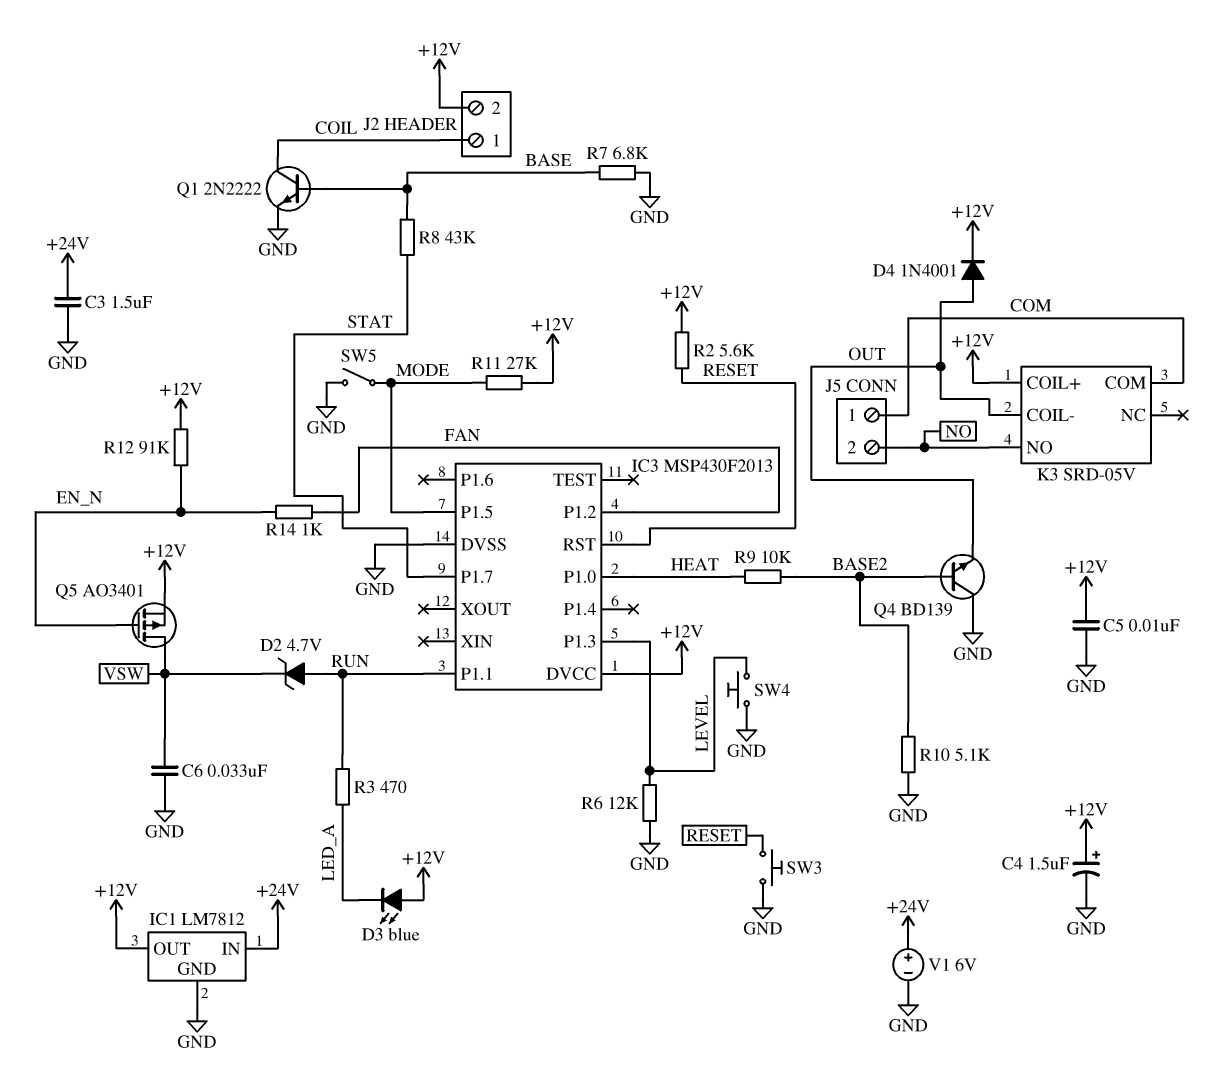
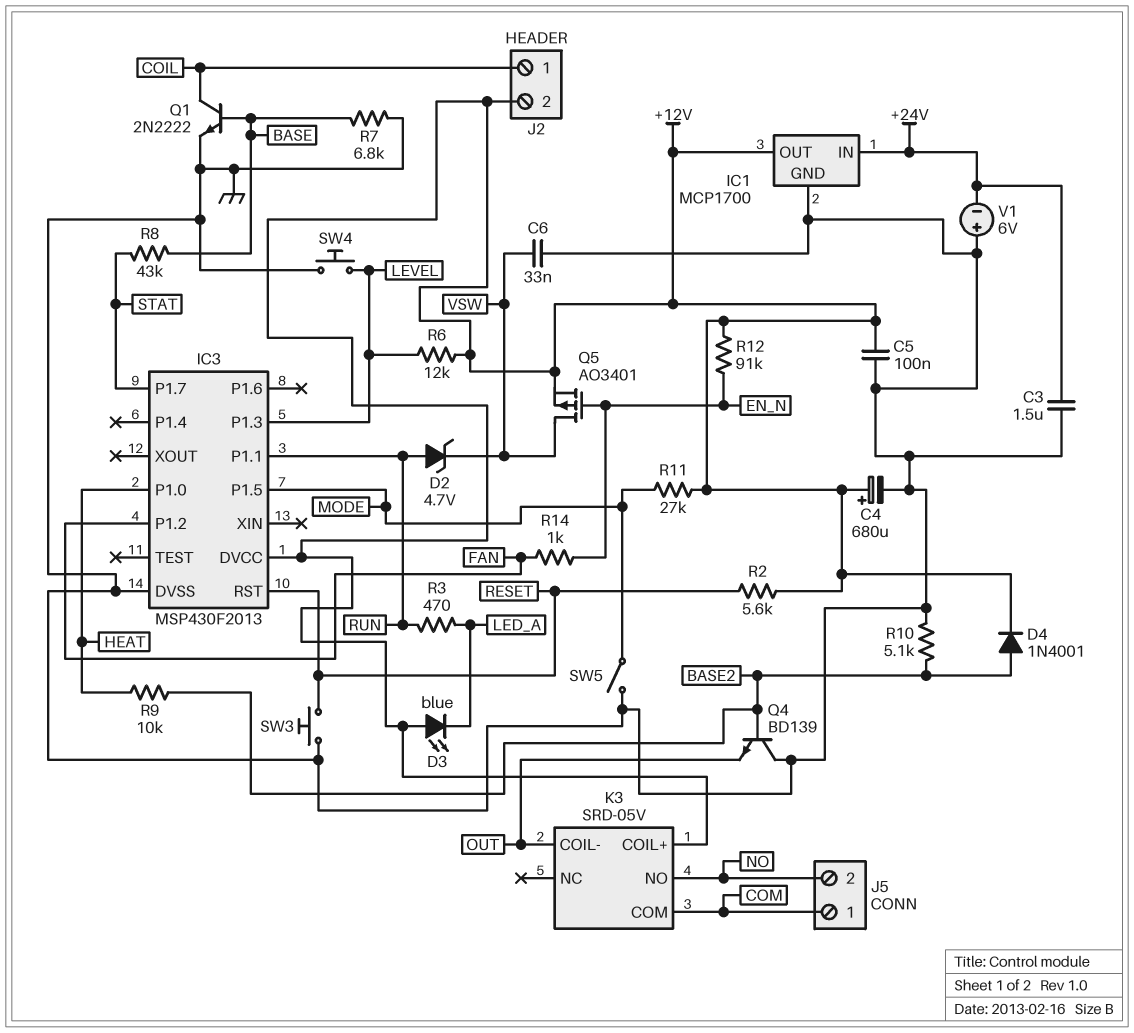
C4: 1.5uF (plus +12V, minus GND) -> 680uF (plus +12V, minus GND)
C5: 10nF (+12V, GND) -> 100nF (+12V, GND)
D4: diode 1N4001 (A OUT, K +12V) -> diode 1N4001 (A BASE2, K +12V)
IC1: LM7812 -> MCP1700
R6: 12k (GND, LEVEL) -> 12k (+12V, LEVEL)
V1: 6V (plus +24V, minus GND) -> 6V (plus GND, minus +24V)

